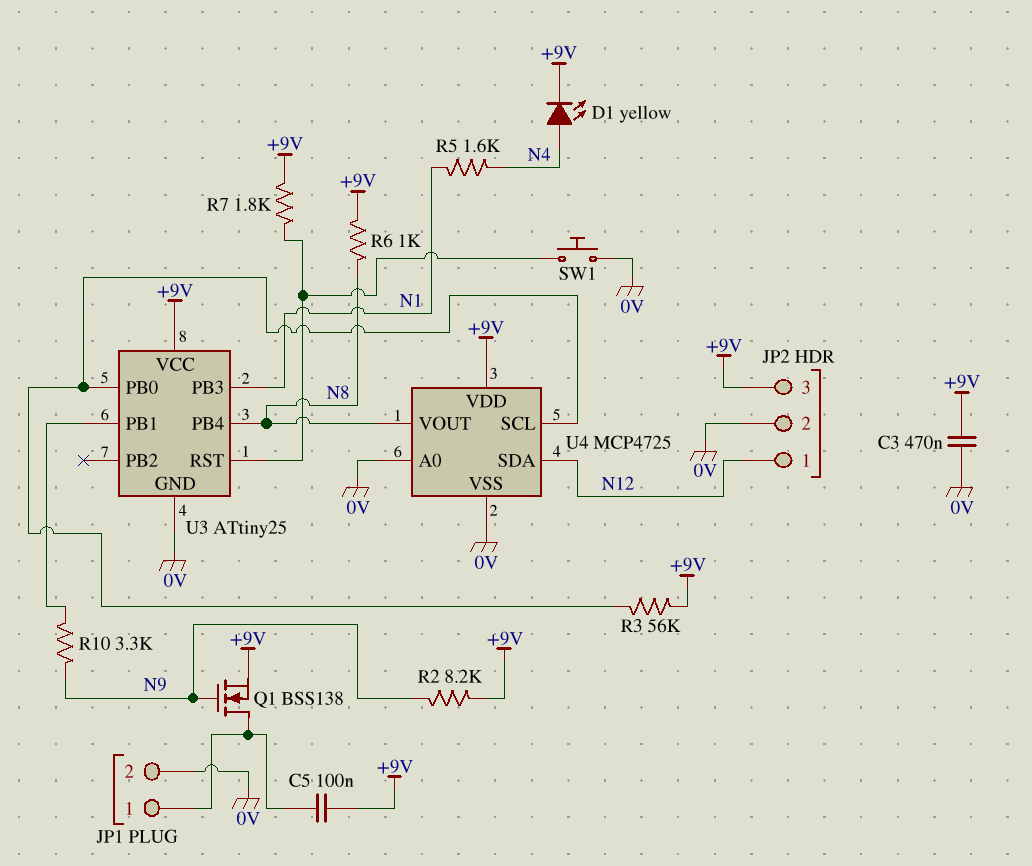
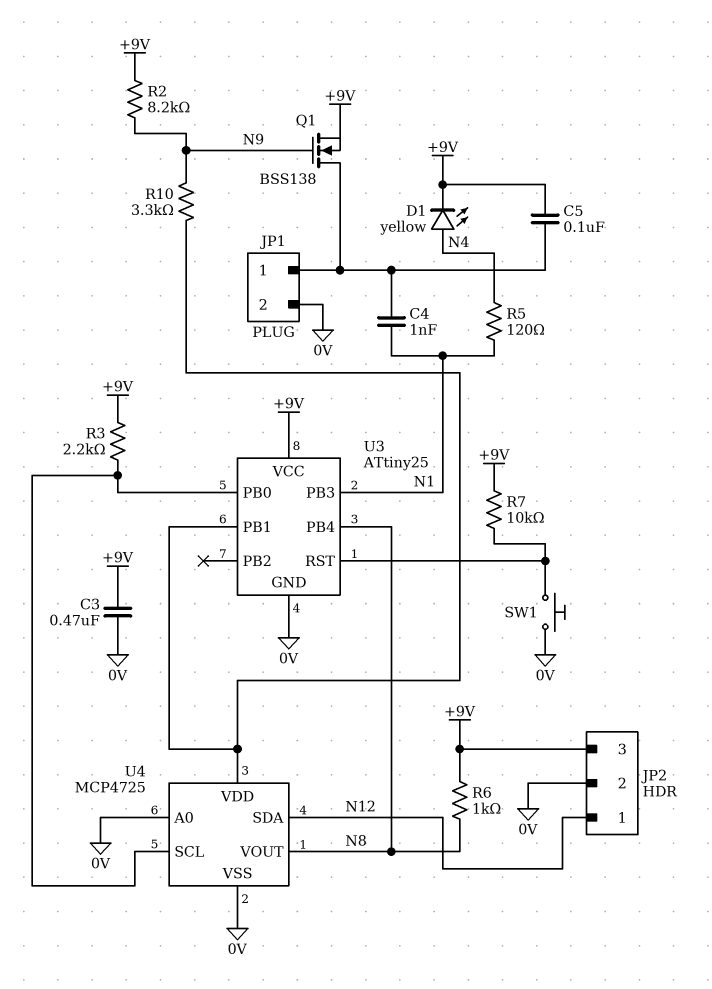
C4: none -> 1nF (JP1/1, N1)
R3: 56k (+9V, U3/PB0) -> 2.2k (+9V, U3/PB0)
R5: 1.6k (N1, N4) -> 120 (N1, N4)
R7: 1.8k (+9V, U3/RST) -> 10k (+9V, U3/RST)
U4 pin VDD: +9V -> U3/PB1

